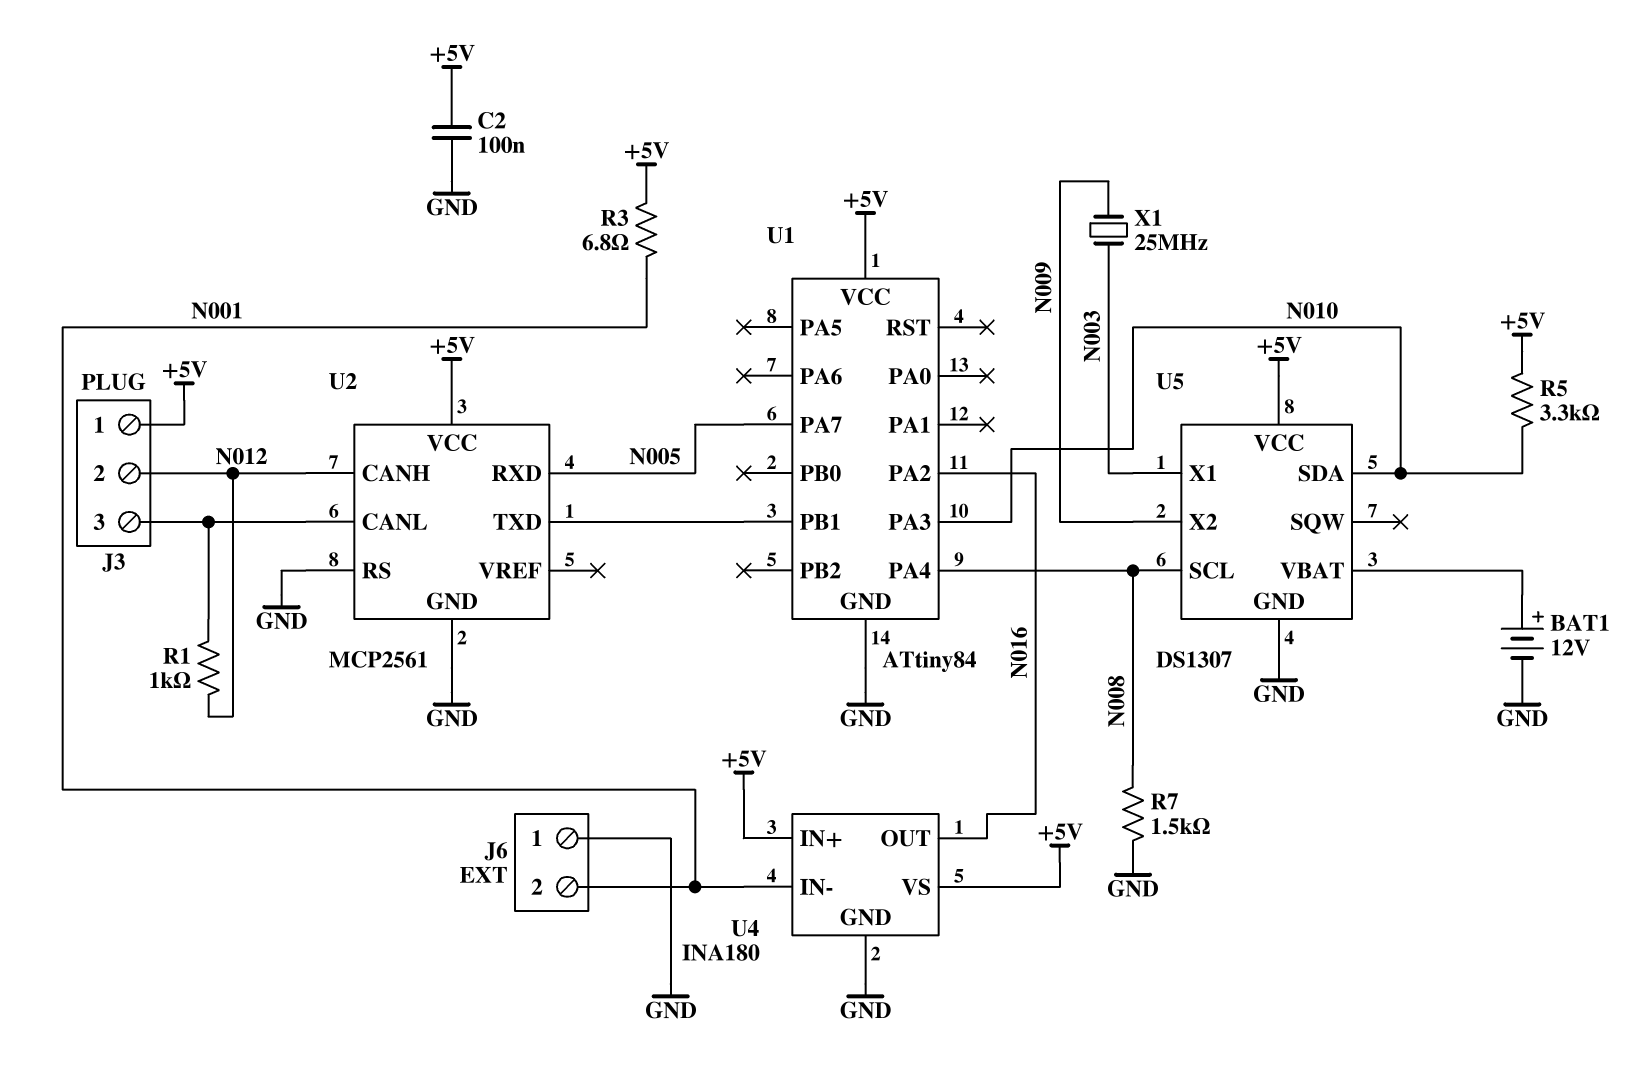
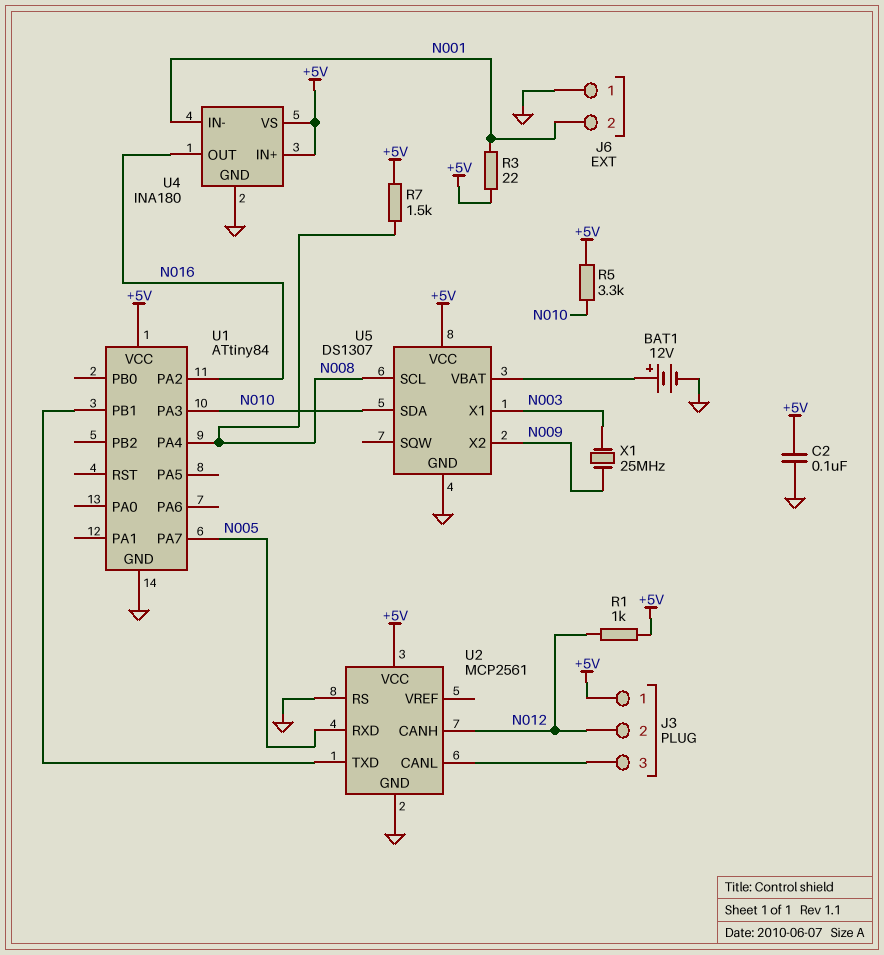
R1: 1k (J3/3, N012) -> 1k (+5V, N012)
R3: 6.8 (+5V, N001) -> 22 (+5V, N001)
R7: 1.5k (GND, N008) -> 1.5k (+5V, N008)

